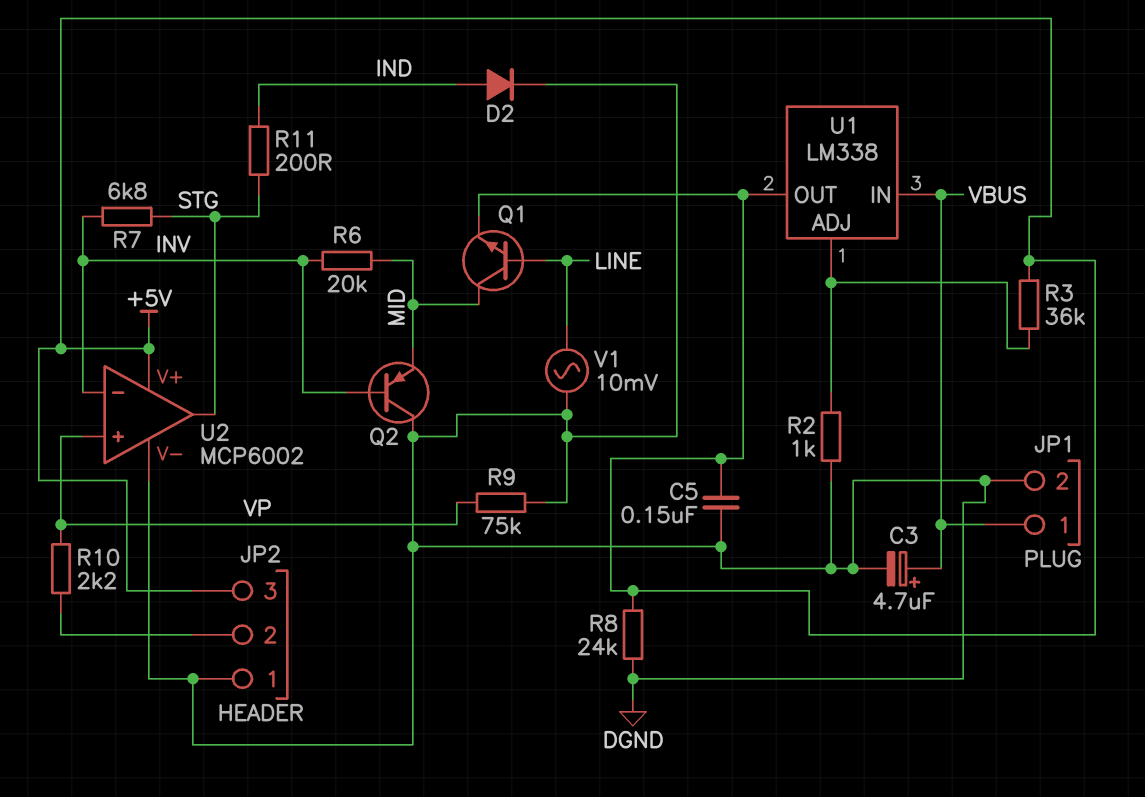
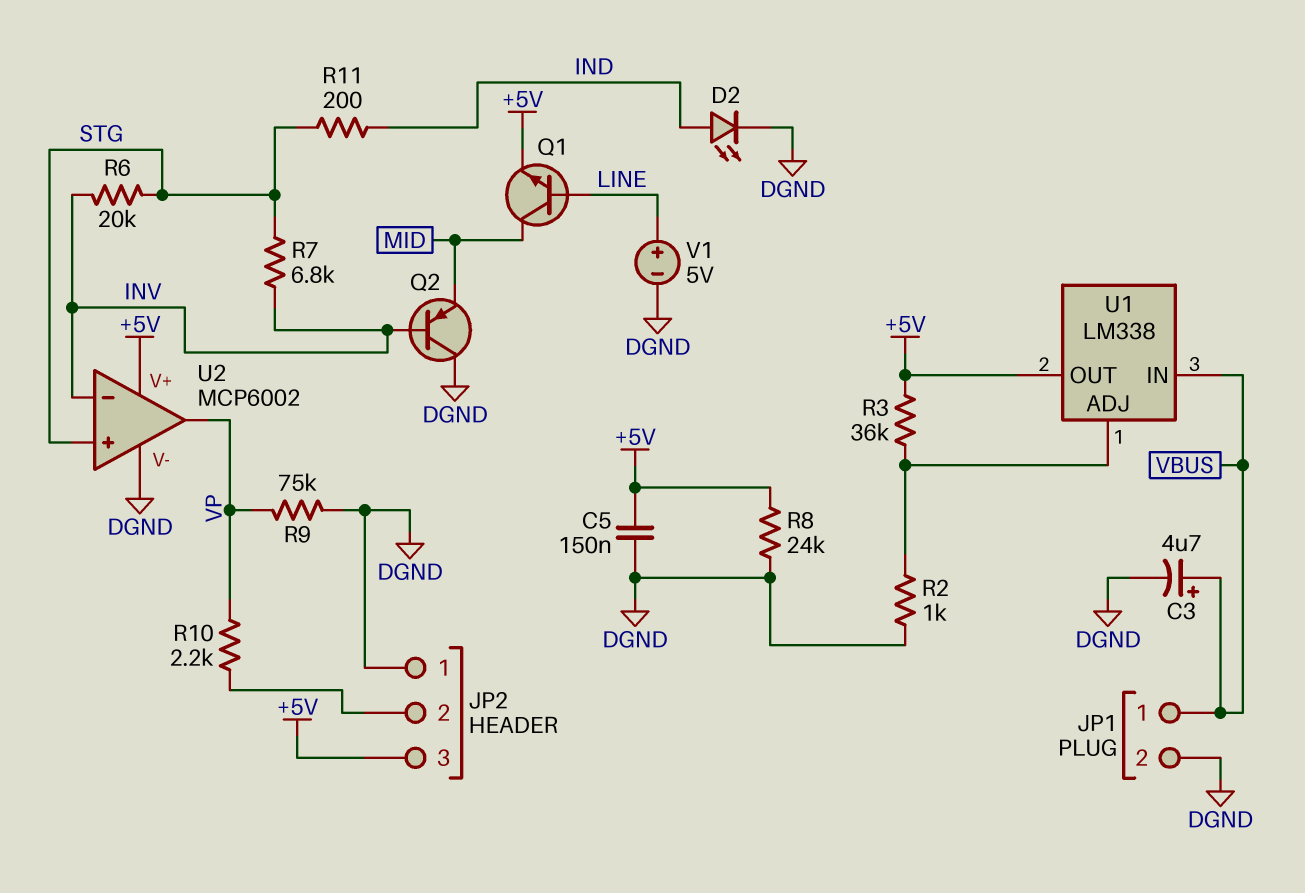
D2: diode (A IND, K DGND) -> LED (A IND, K DGND)
R6: 20k (INV, MID) -> 20k (INV, STG)
U2 pin in+: VP -> STG
U2 pin out: STG -> VP
V1: AC 10mV (DGND, LINE) -> 5V (plus LINE, minus DGND)

